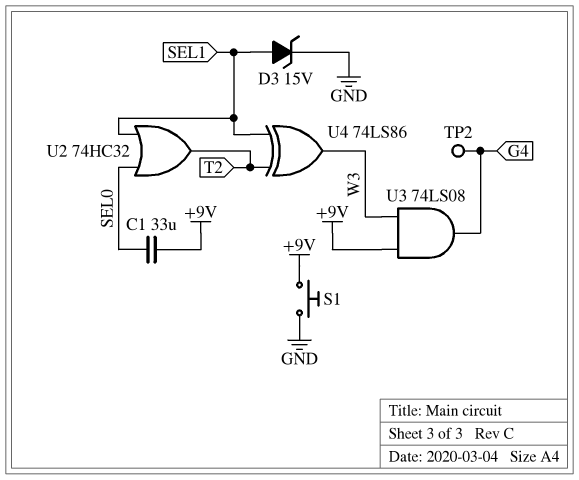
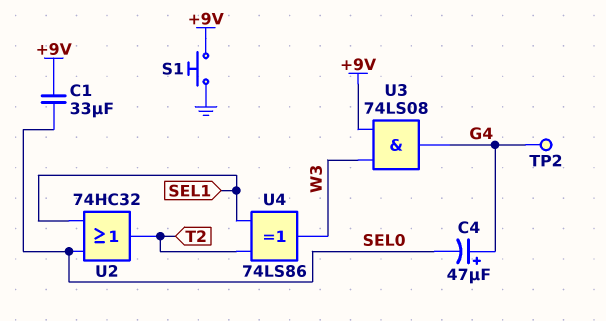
C4: none -> 47uF (plus G4, minus SEL0)
D3: zener 15V (A SEL1, K GND) -> none

